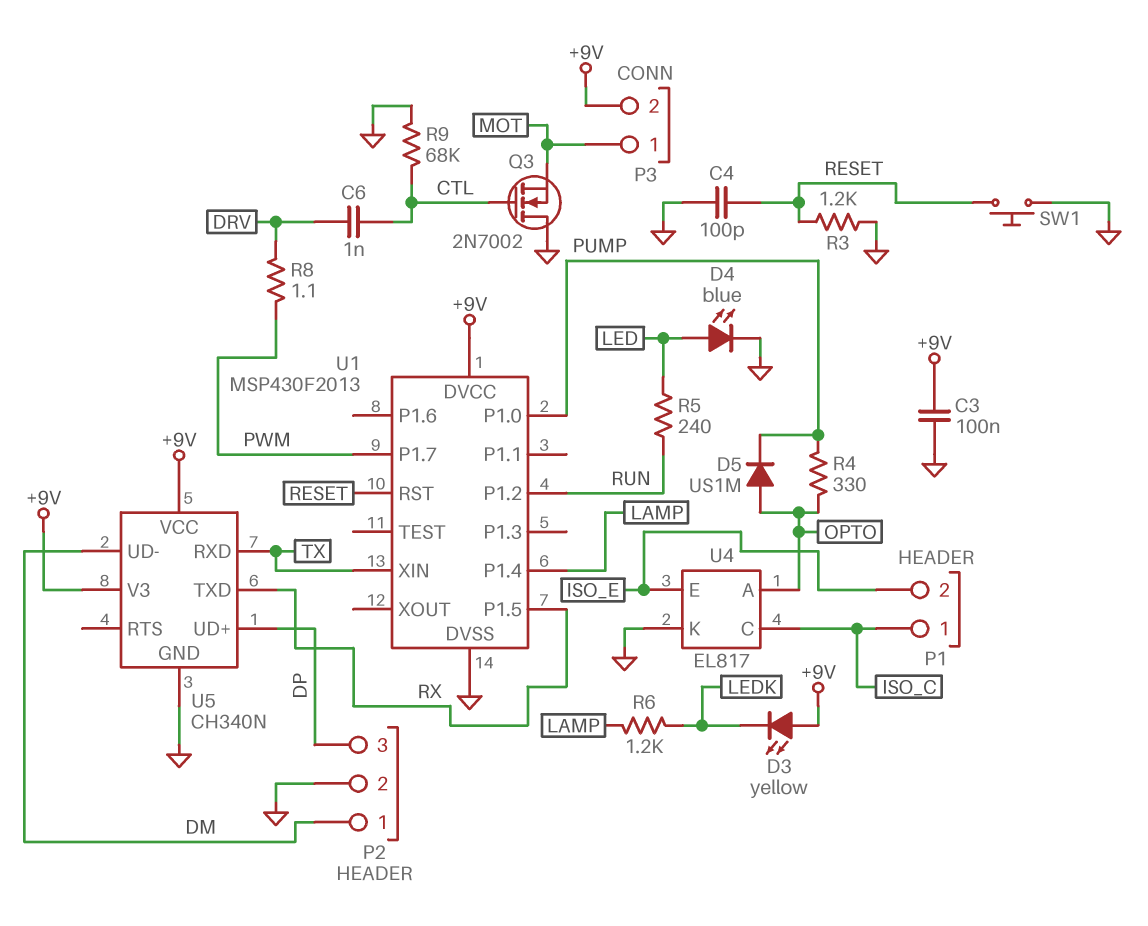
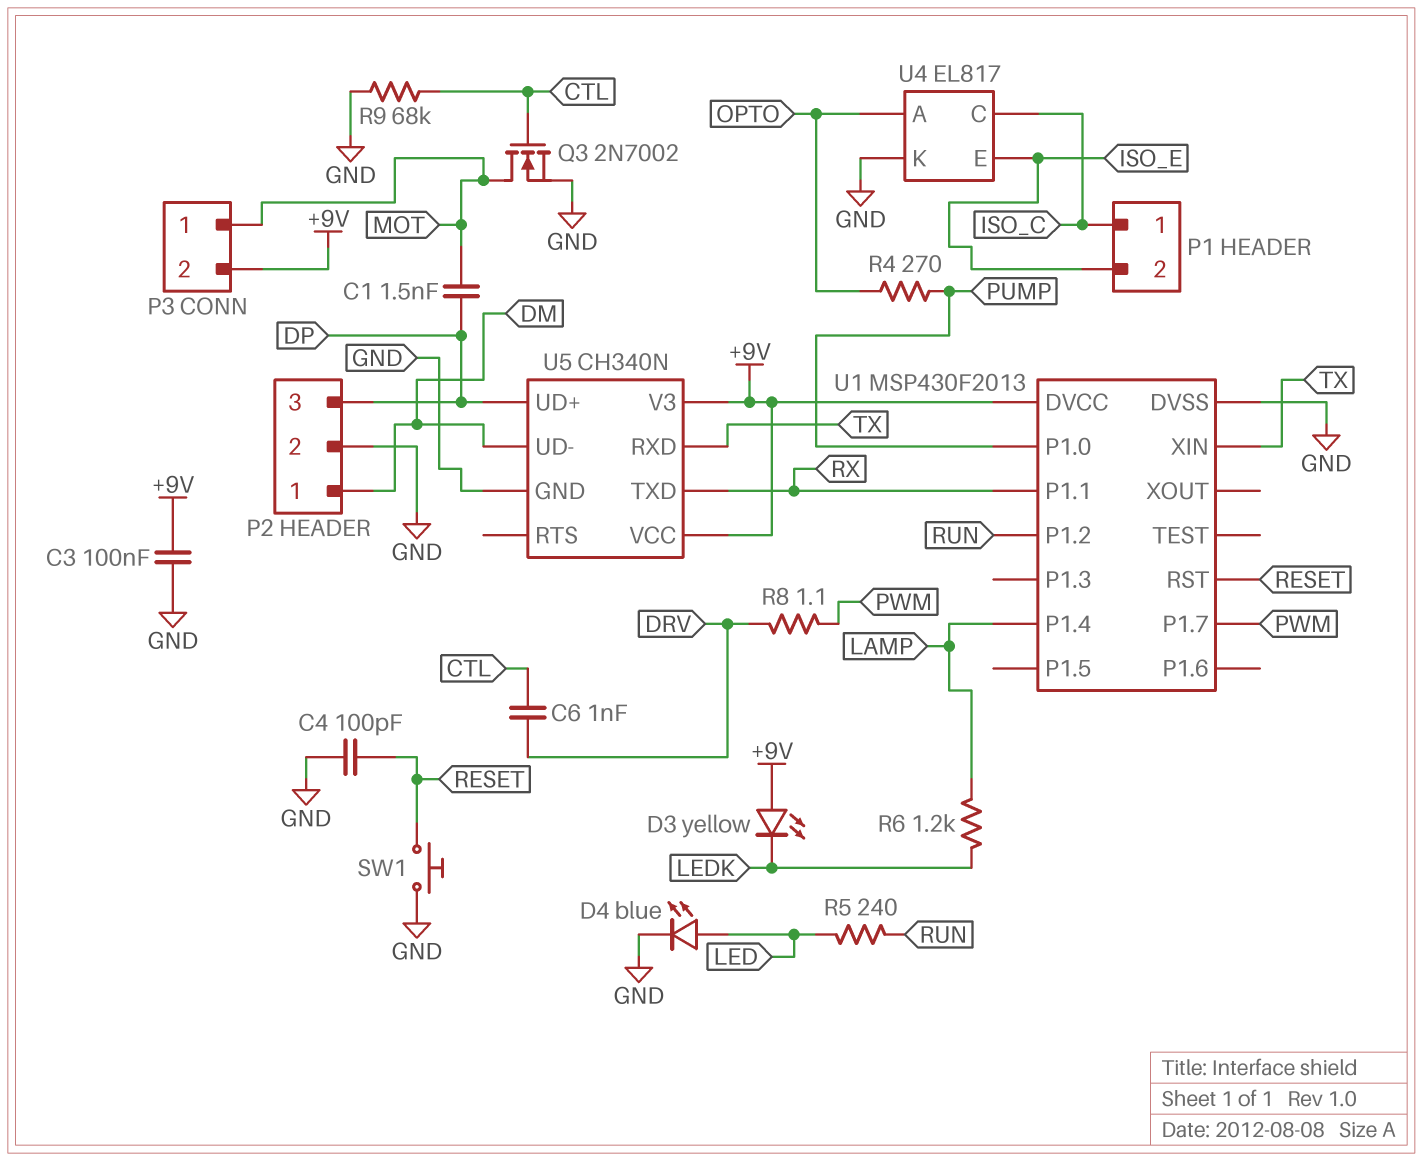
C1: none -> 1.5nF (DP, MOT)
D5: diode US1M (A OPTO, K PUMP) -> none
Q3: NMOS 2N7002 (G CTL, D GND, S MOT) -> NMOS 2N7002 (G CTL, D MOT, S GND)
R3: 1.2k (GND, RESET) -> none
R4: 330 (OPTO, PUMP) -> 270 (OPTO, PUMP)
U1 pin P1.1: none -> RX
U1 pin P1.5: RX -> none

